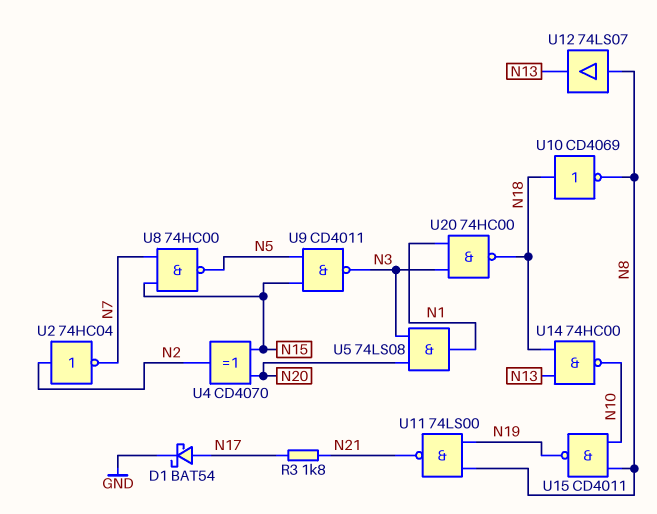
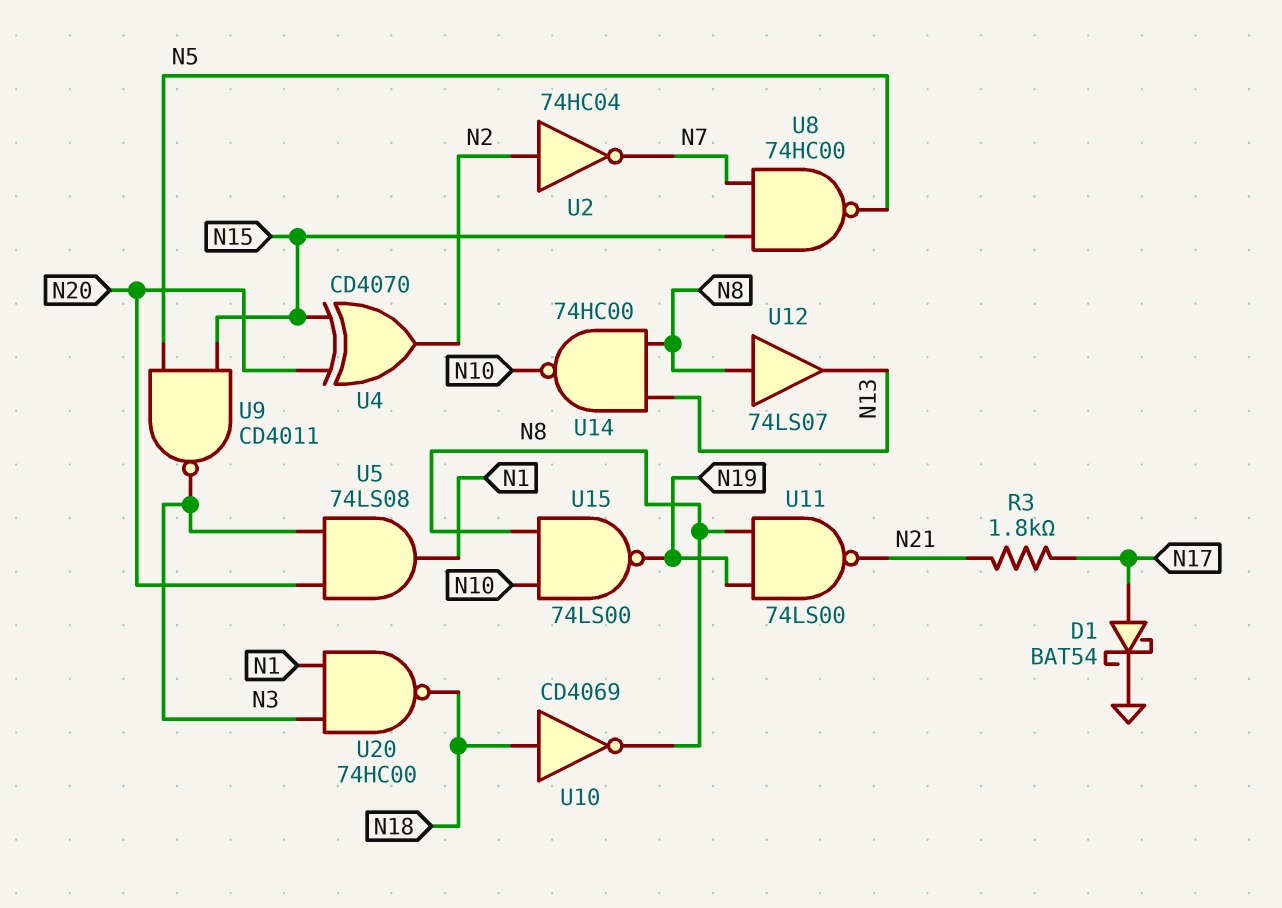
U14: NAND 74HC00 (in N13, in N18, out N10) -> NAND 74HC00 (in N8, in N13, out N10)
U15: NAND CD4011 (in N8, in N10, out N19) -> NAND 74LS00 (in N8, in N10, out N19)

